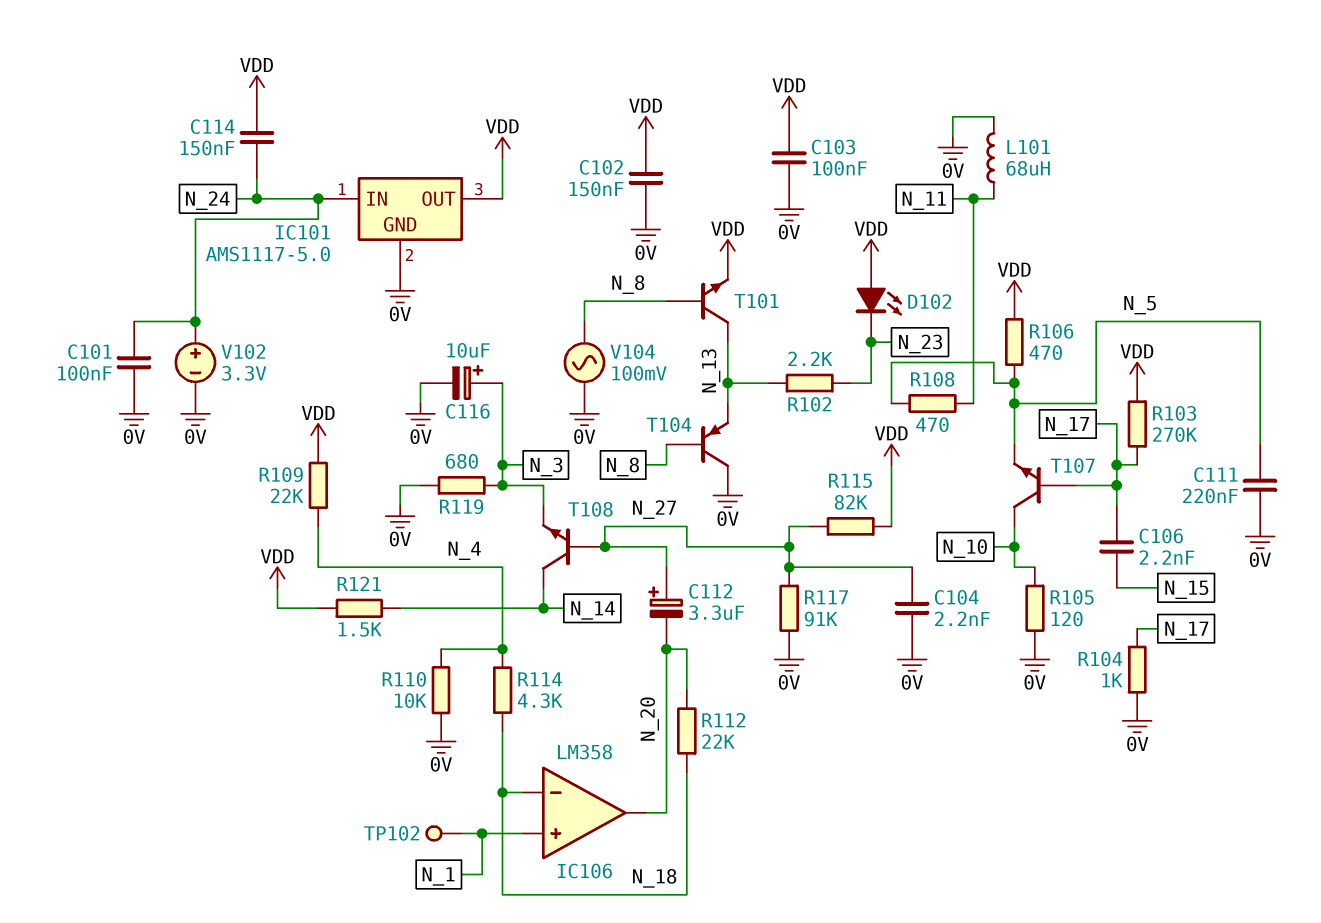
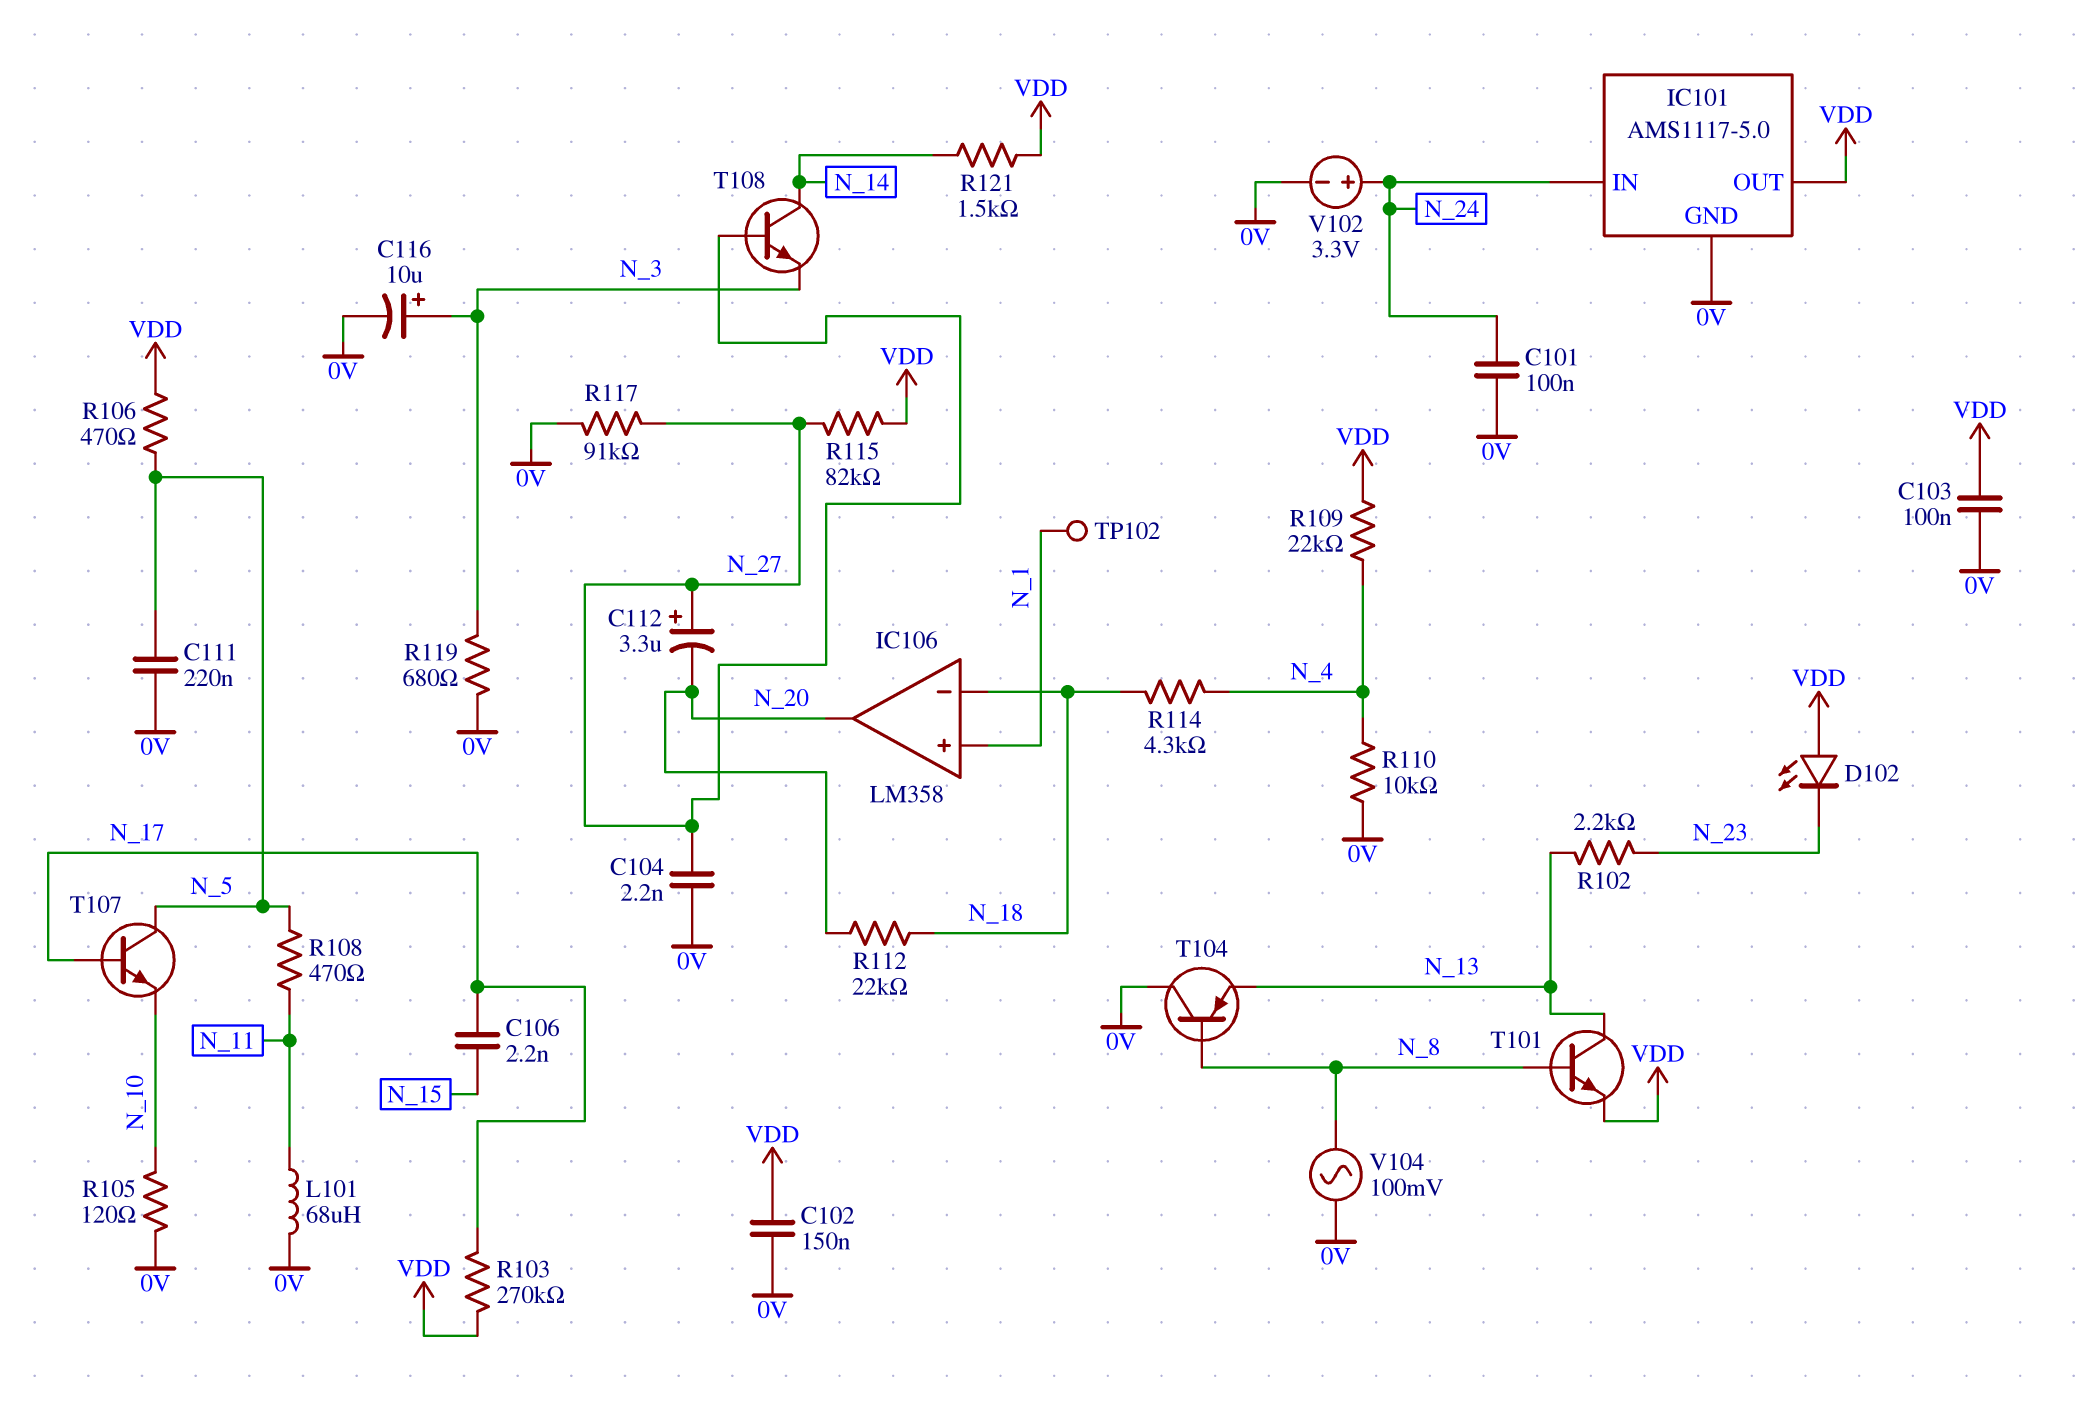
C114: 150nF (N_24, VDD) -> none
R104: 1k (0V, N_17) -> none
T107: NPN (B N_17, C N_10, E N_5) -> NPN (B N_17, C N_5, E N_10)

